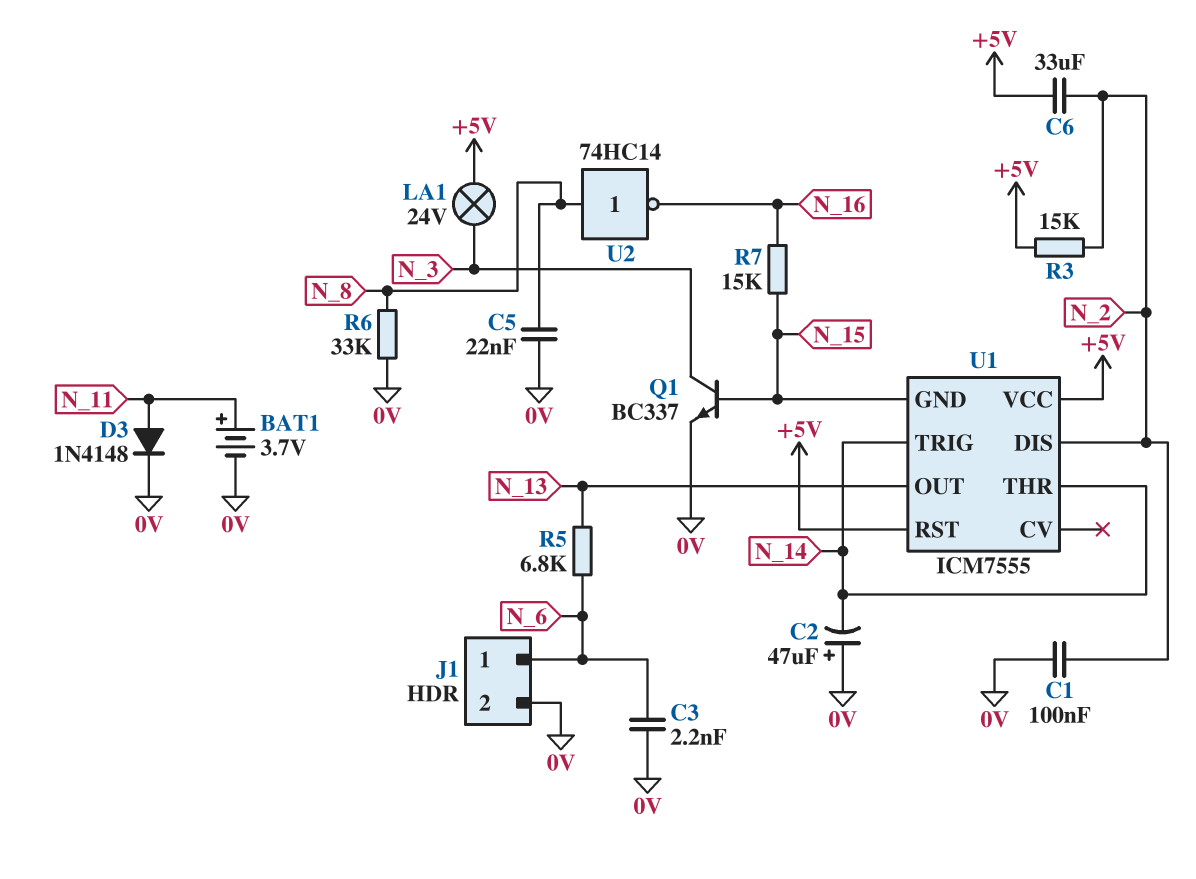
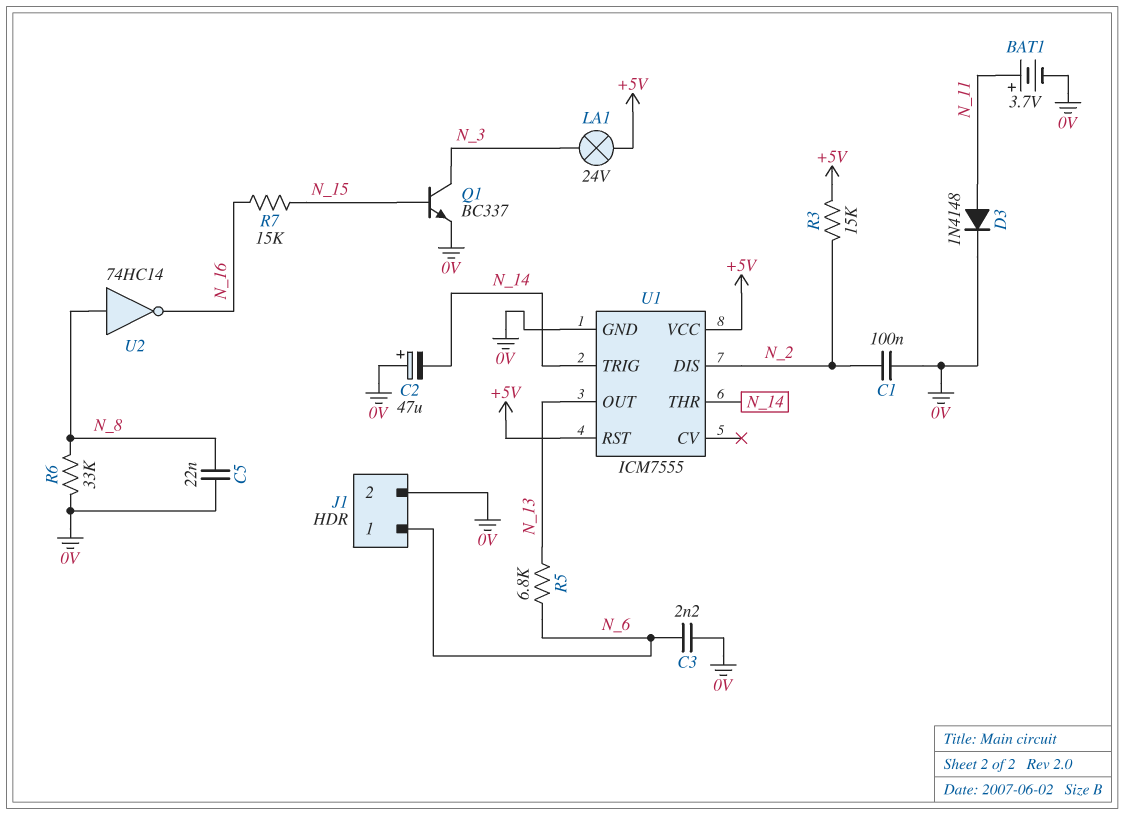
C6: 33uF (+5V, N_2) -> none
U1 pin GND: N_15 -> 0V

